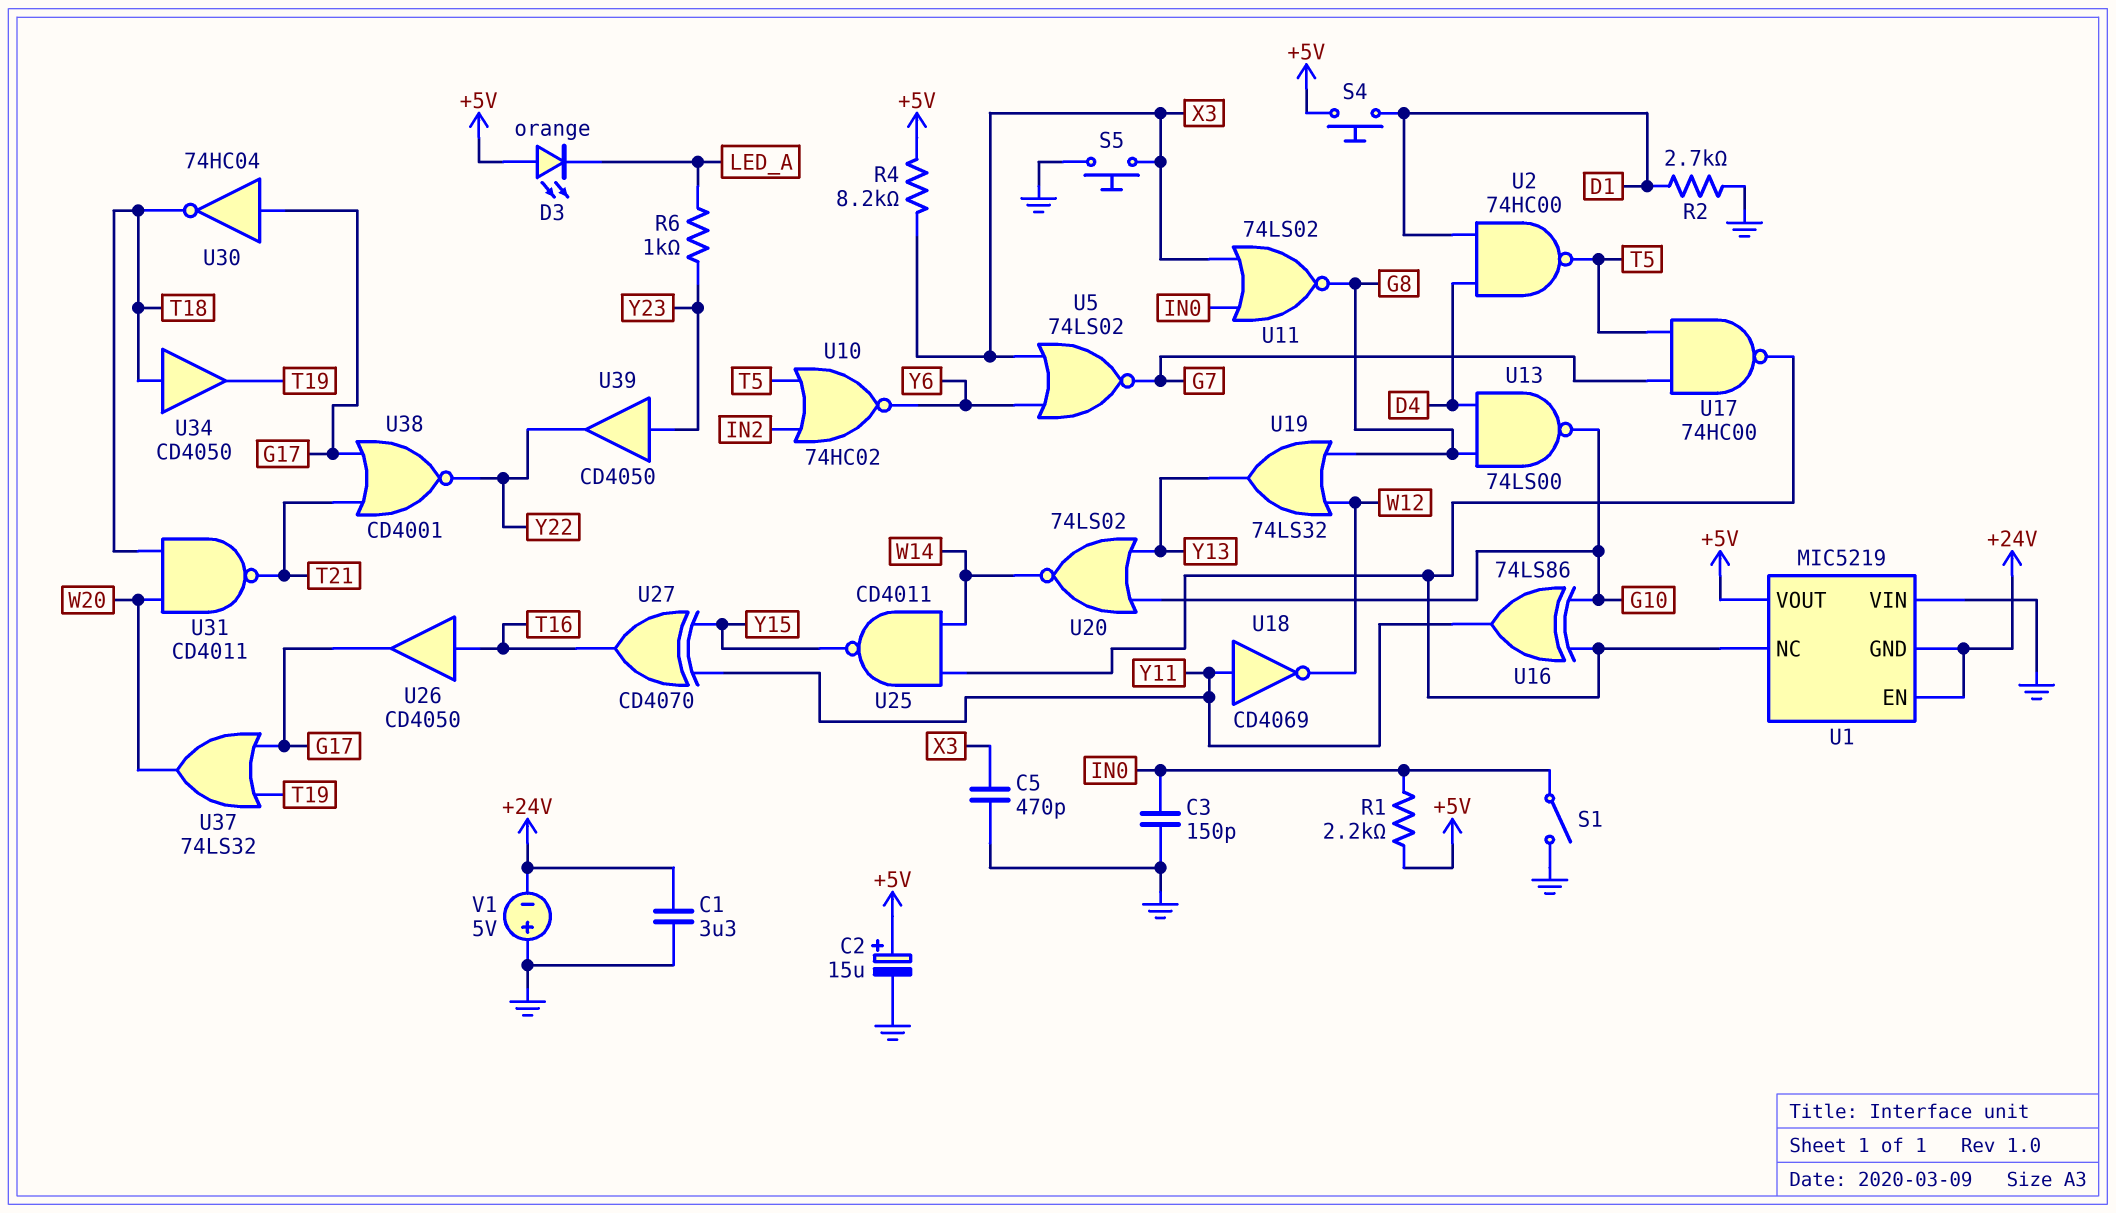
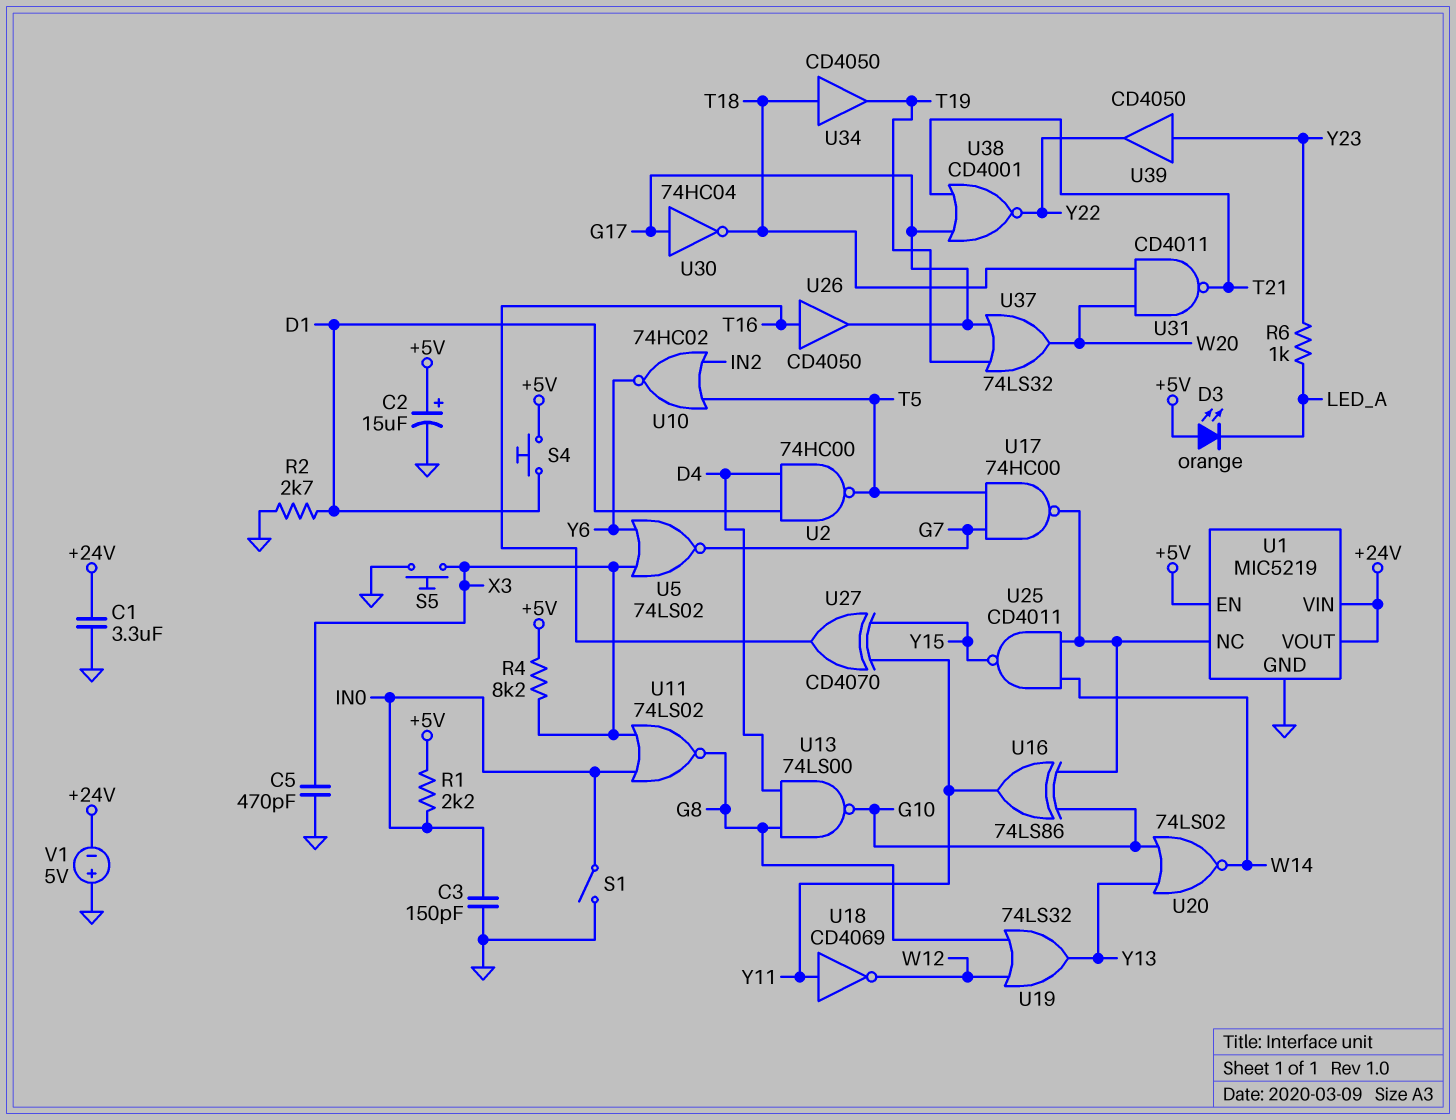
U1 pin EN: +24V -> +5V
U1 pin GND: +24V -> GND
U1 pin VIN: GND -> +24V
U1 pin VOUT: +5V -> +24V

